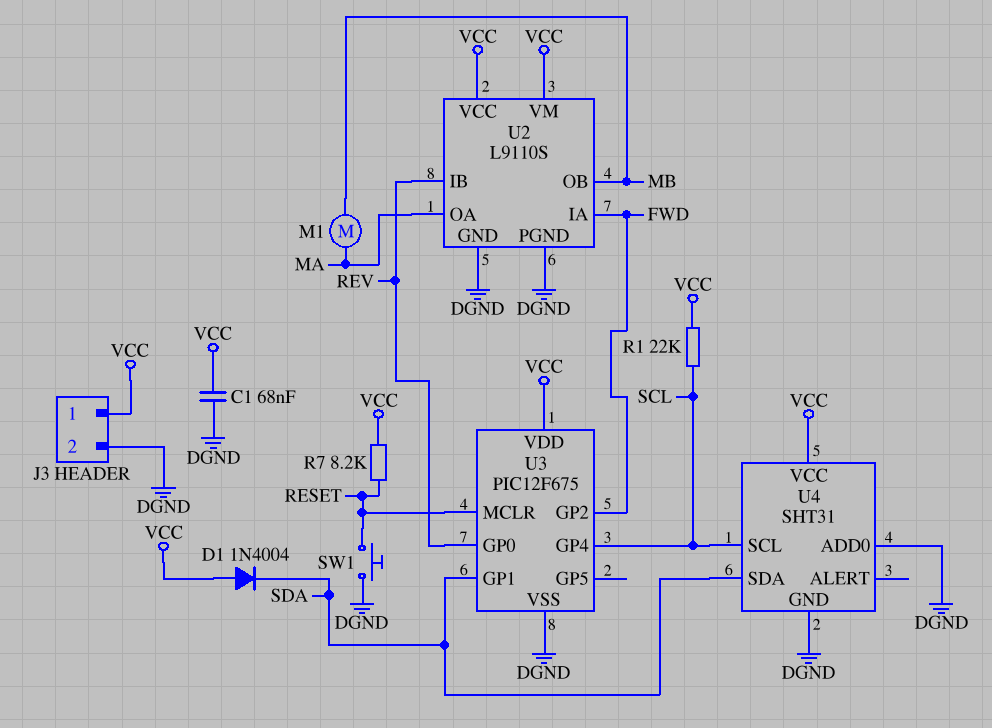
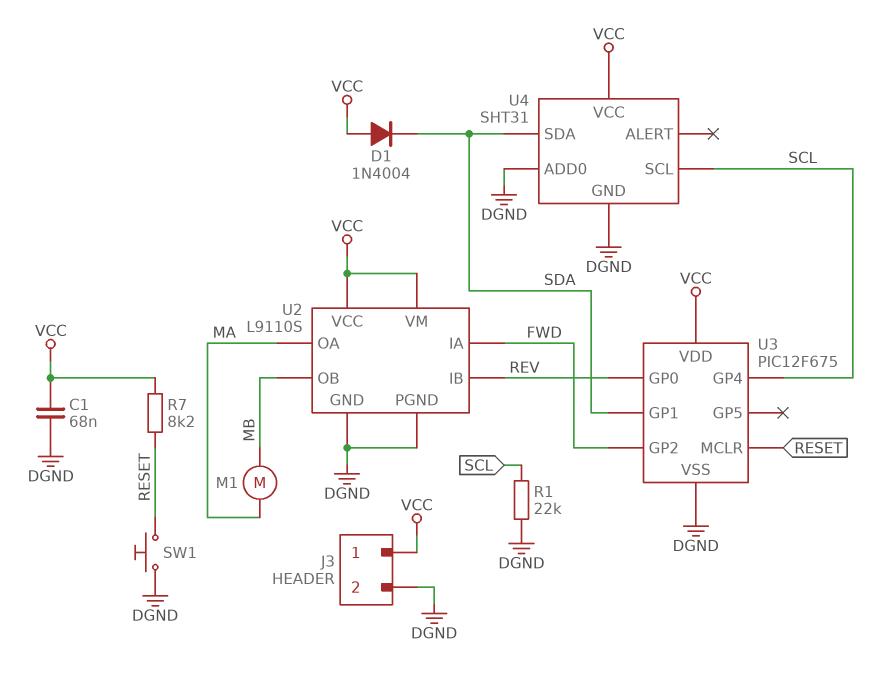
R1: 22k (SCL, VCC) -> 22k (DGND, SCL)

